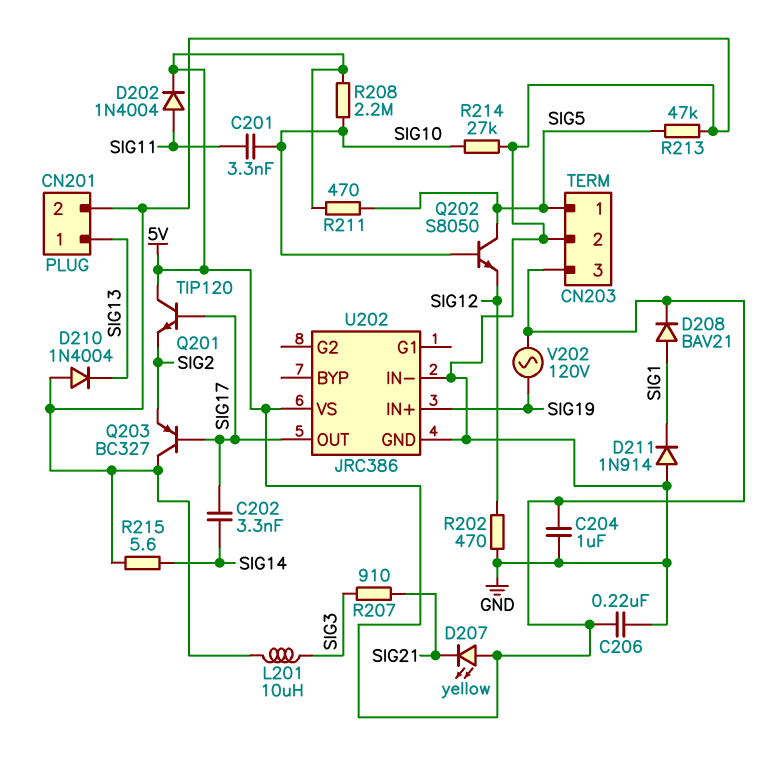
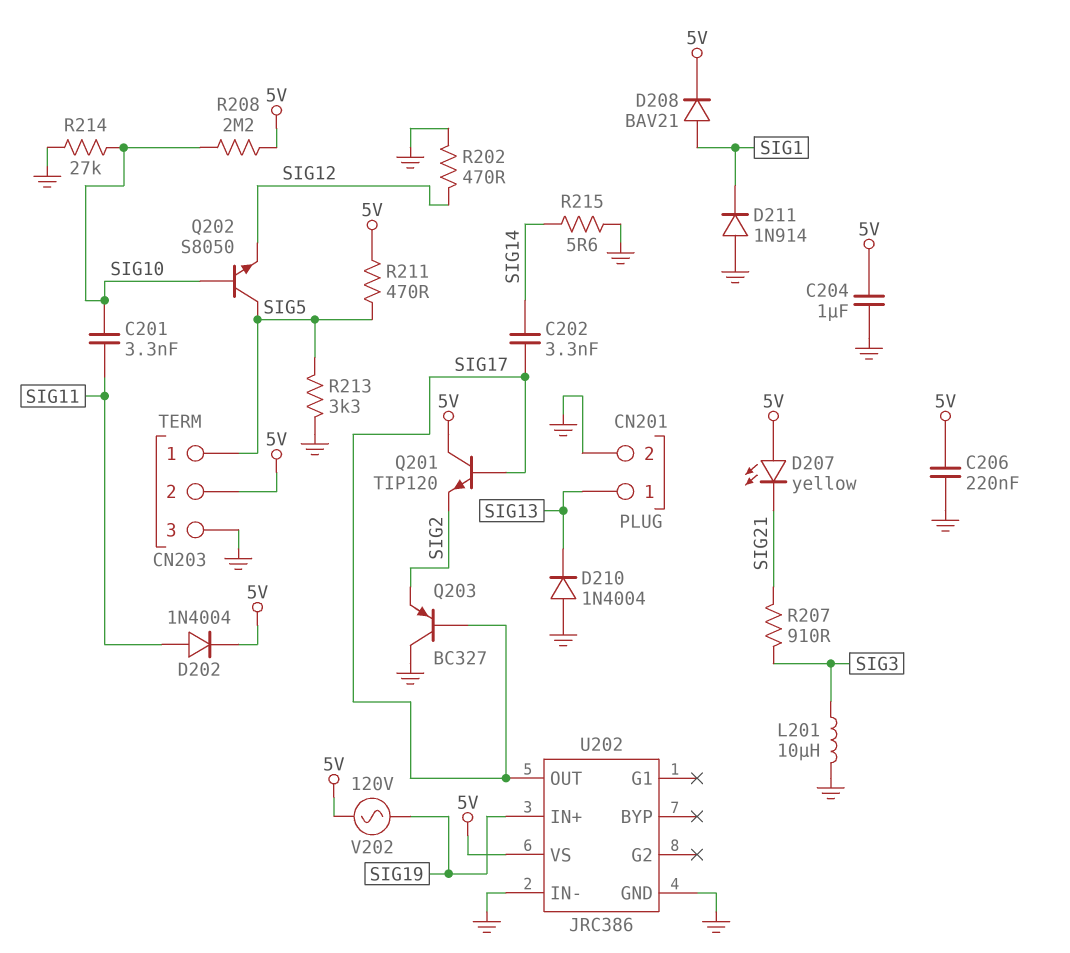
CN203 pin 2: GND -> 5V
CN203 pin 3: 5V -> GND
R213: 47k (GND, SIG5) -> 3.3k (GND, SIG5)

